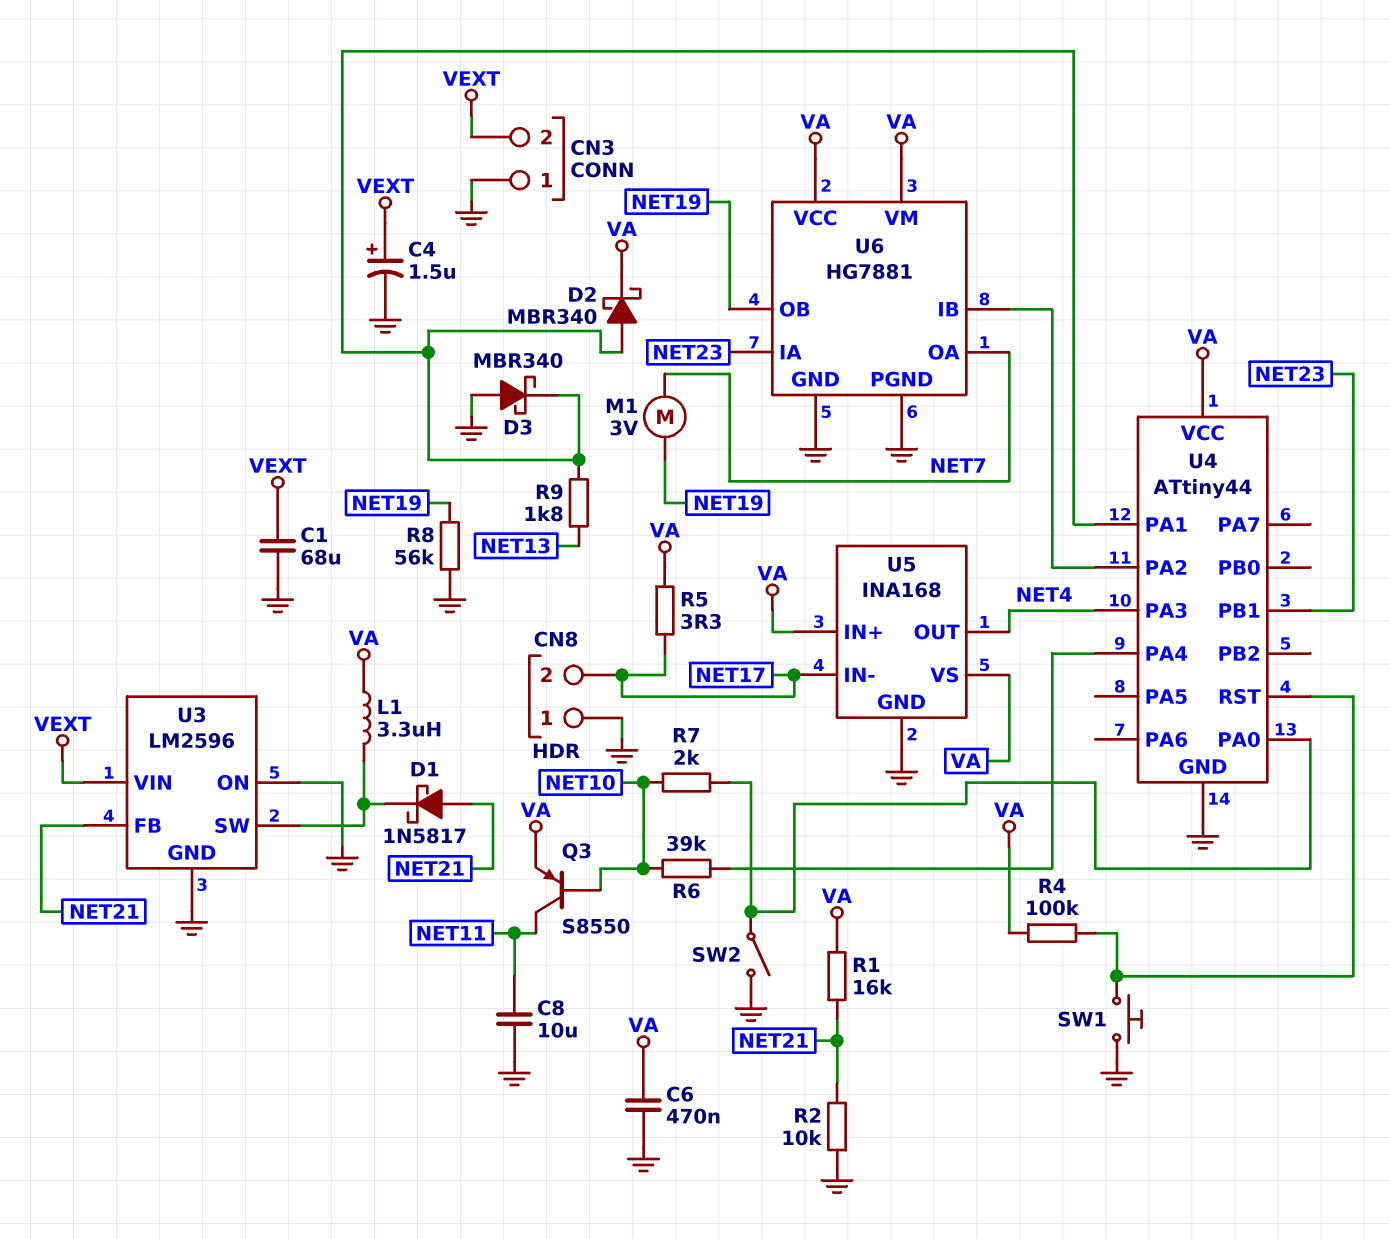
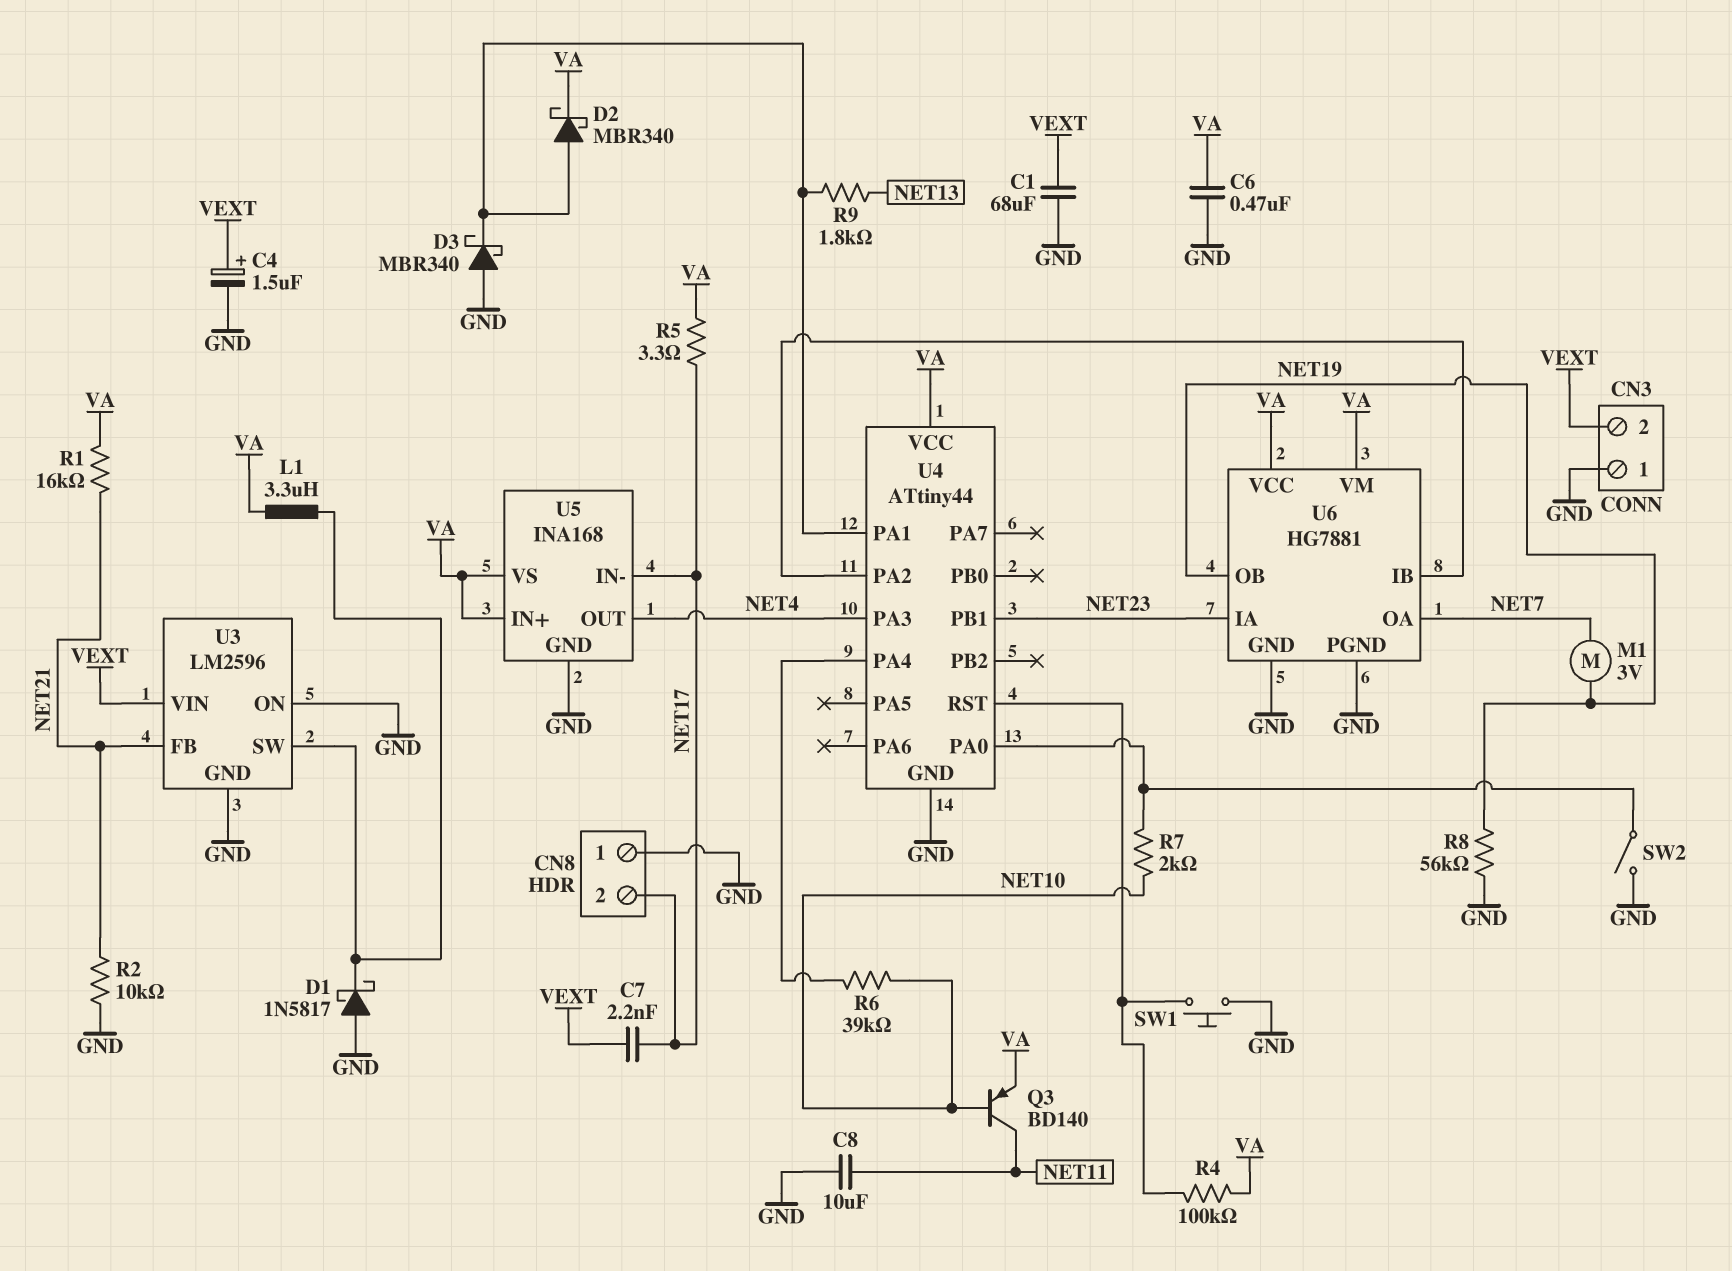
C7: none -> 2.2nF (NET17, VEXT)
D1: schottky 1N5817 (A NET21, K U3/SW) -> schottky 1N5817 (A GND, K U3/SW)
Q3: PNP S8550 (B NET10, C NET11, E VA) -> PNP BD140 (B NET10, C NET11, E VA)

